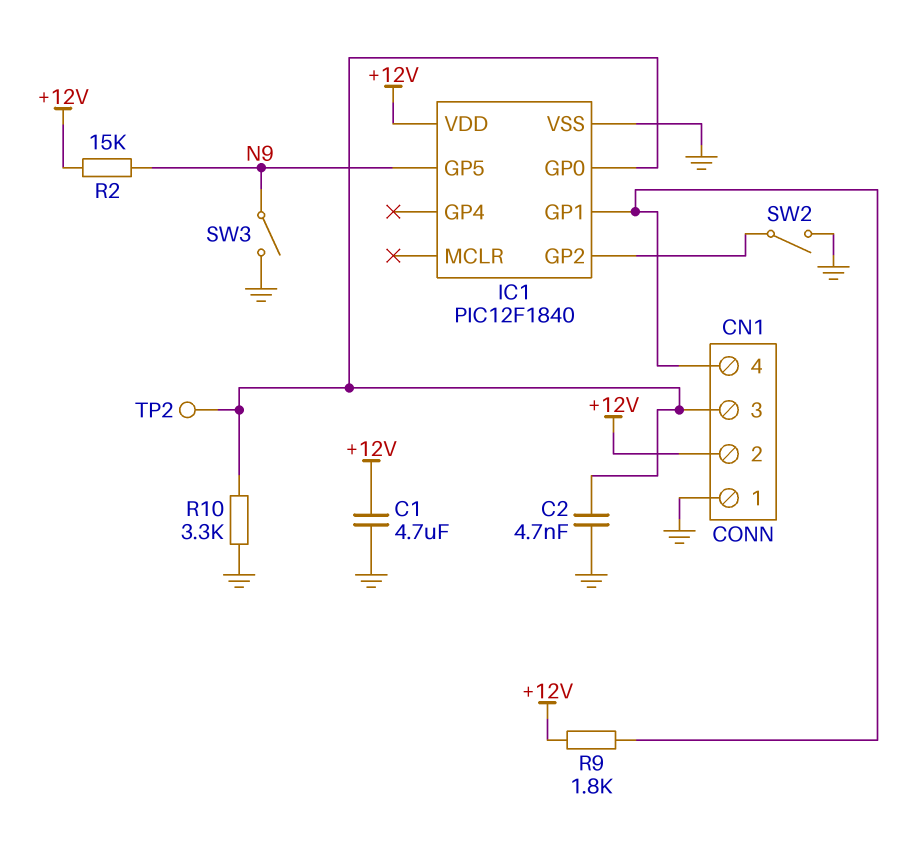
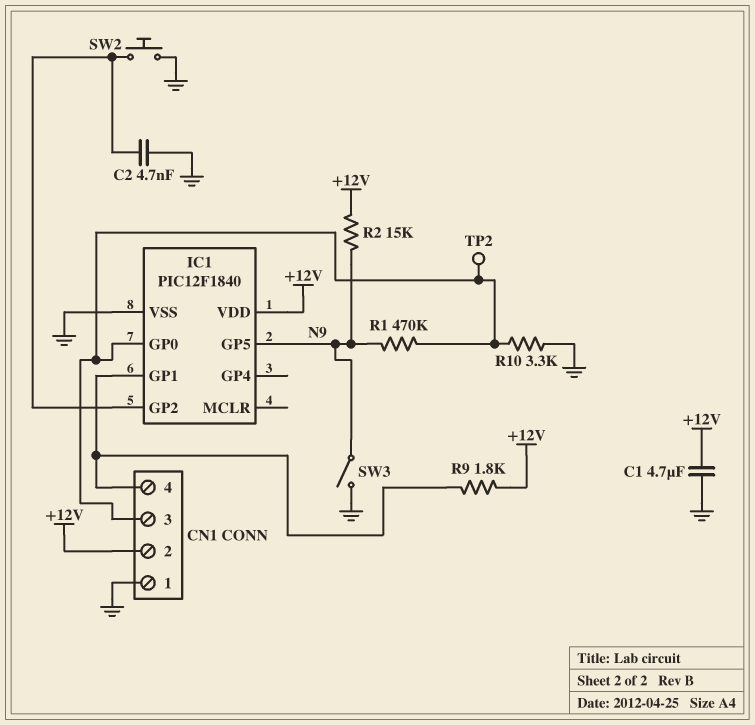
C2: 4.7nF (CN1/3, GND) -> 4.7nF (GND, IC1/GP2)
R1: none -> 470k (CN1/3, N9)
SW2: switch (GND, IC1/GP2) -> button (GND, IC1/GP2)

